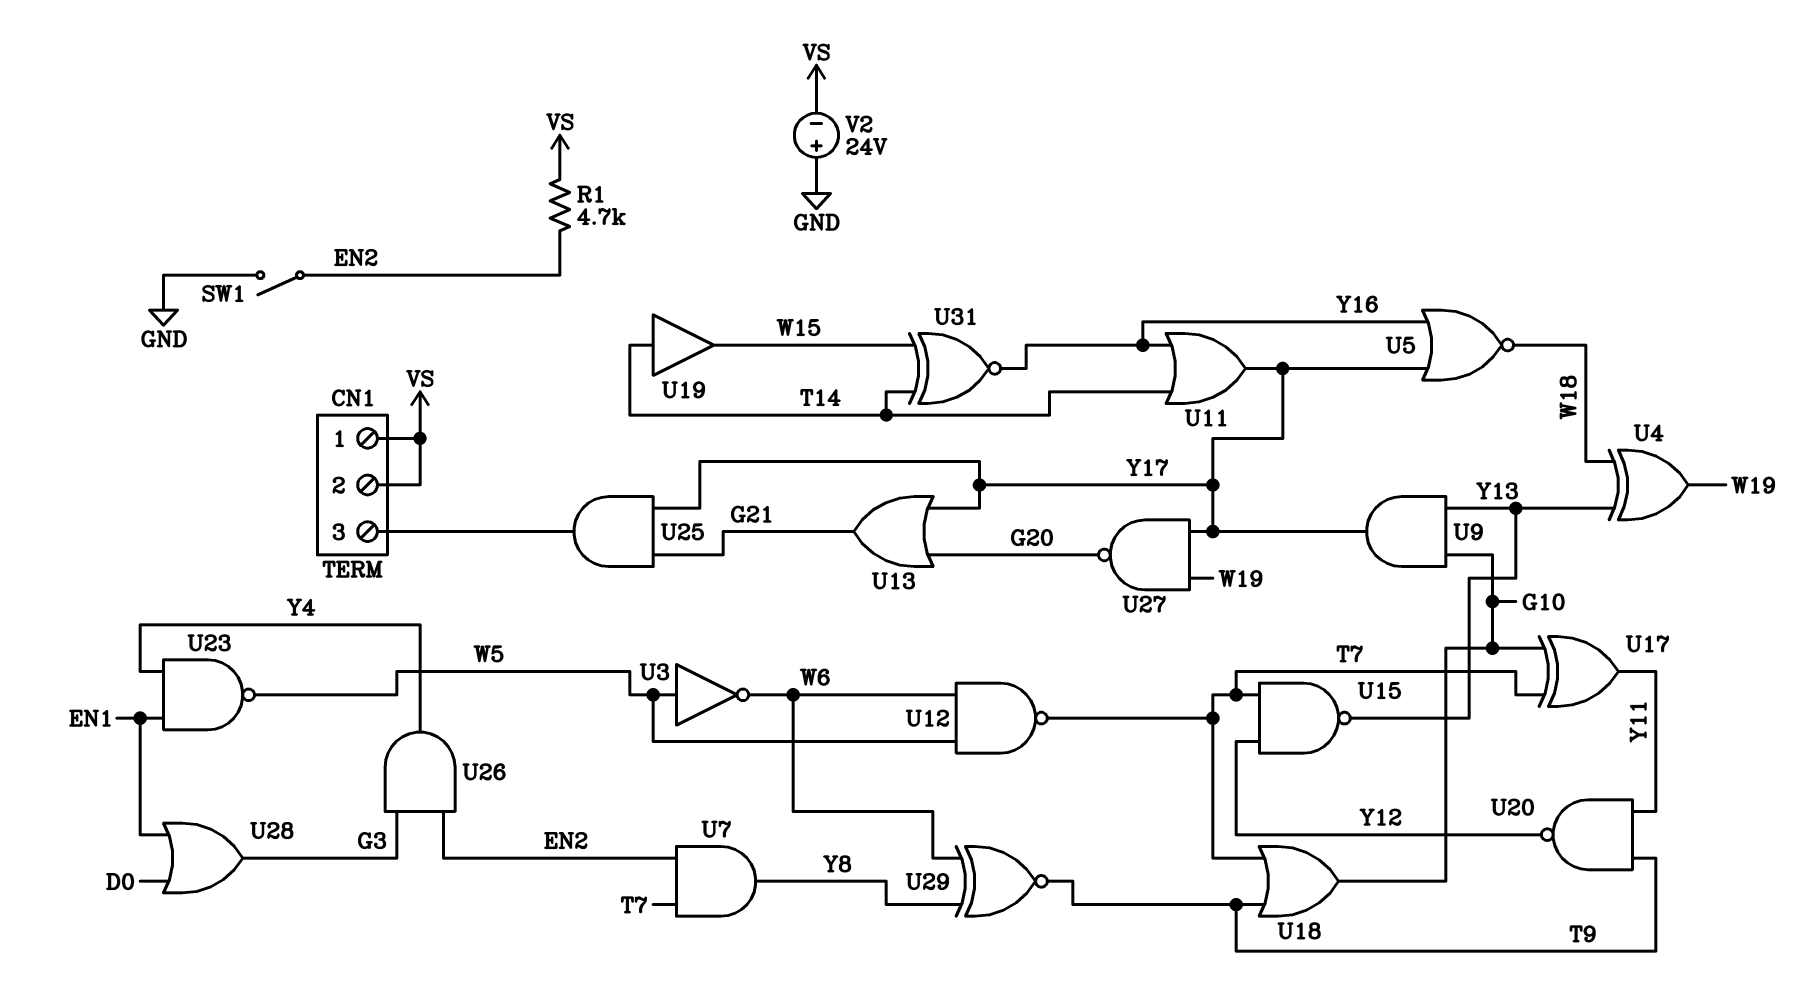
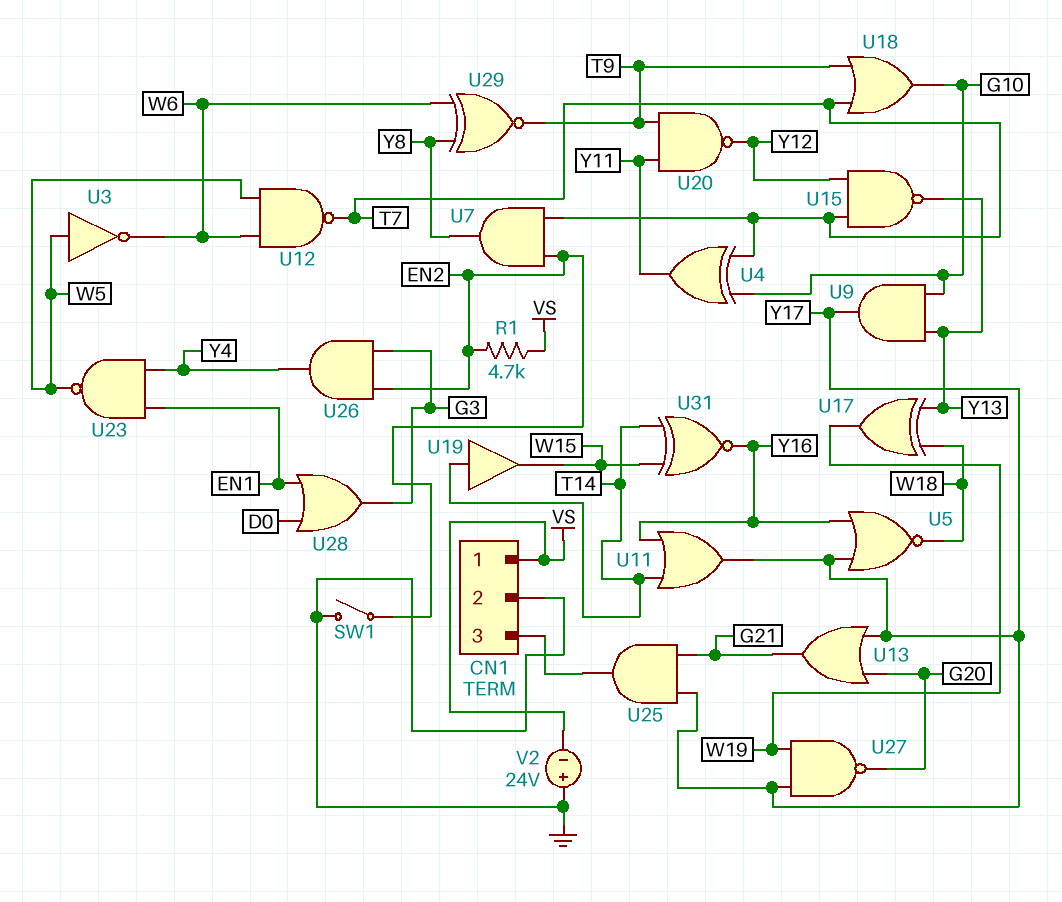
CN1 pin 2: VS -> GND
U4: XOR (in W18, in Y13, out W19) -> XOR (in G10, in T7, out Y11)
U17: XOR (in G10, in T7, out Y11) -> XOR (in W18, in Y13, out W19)

